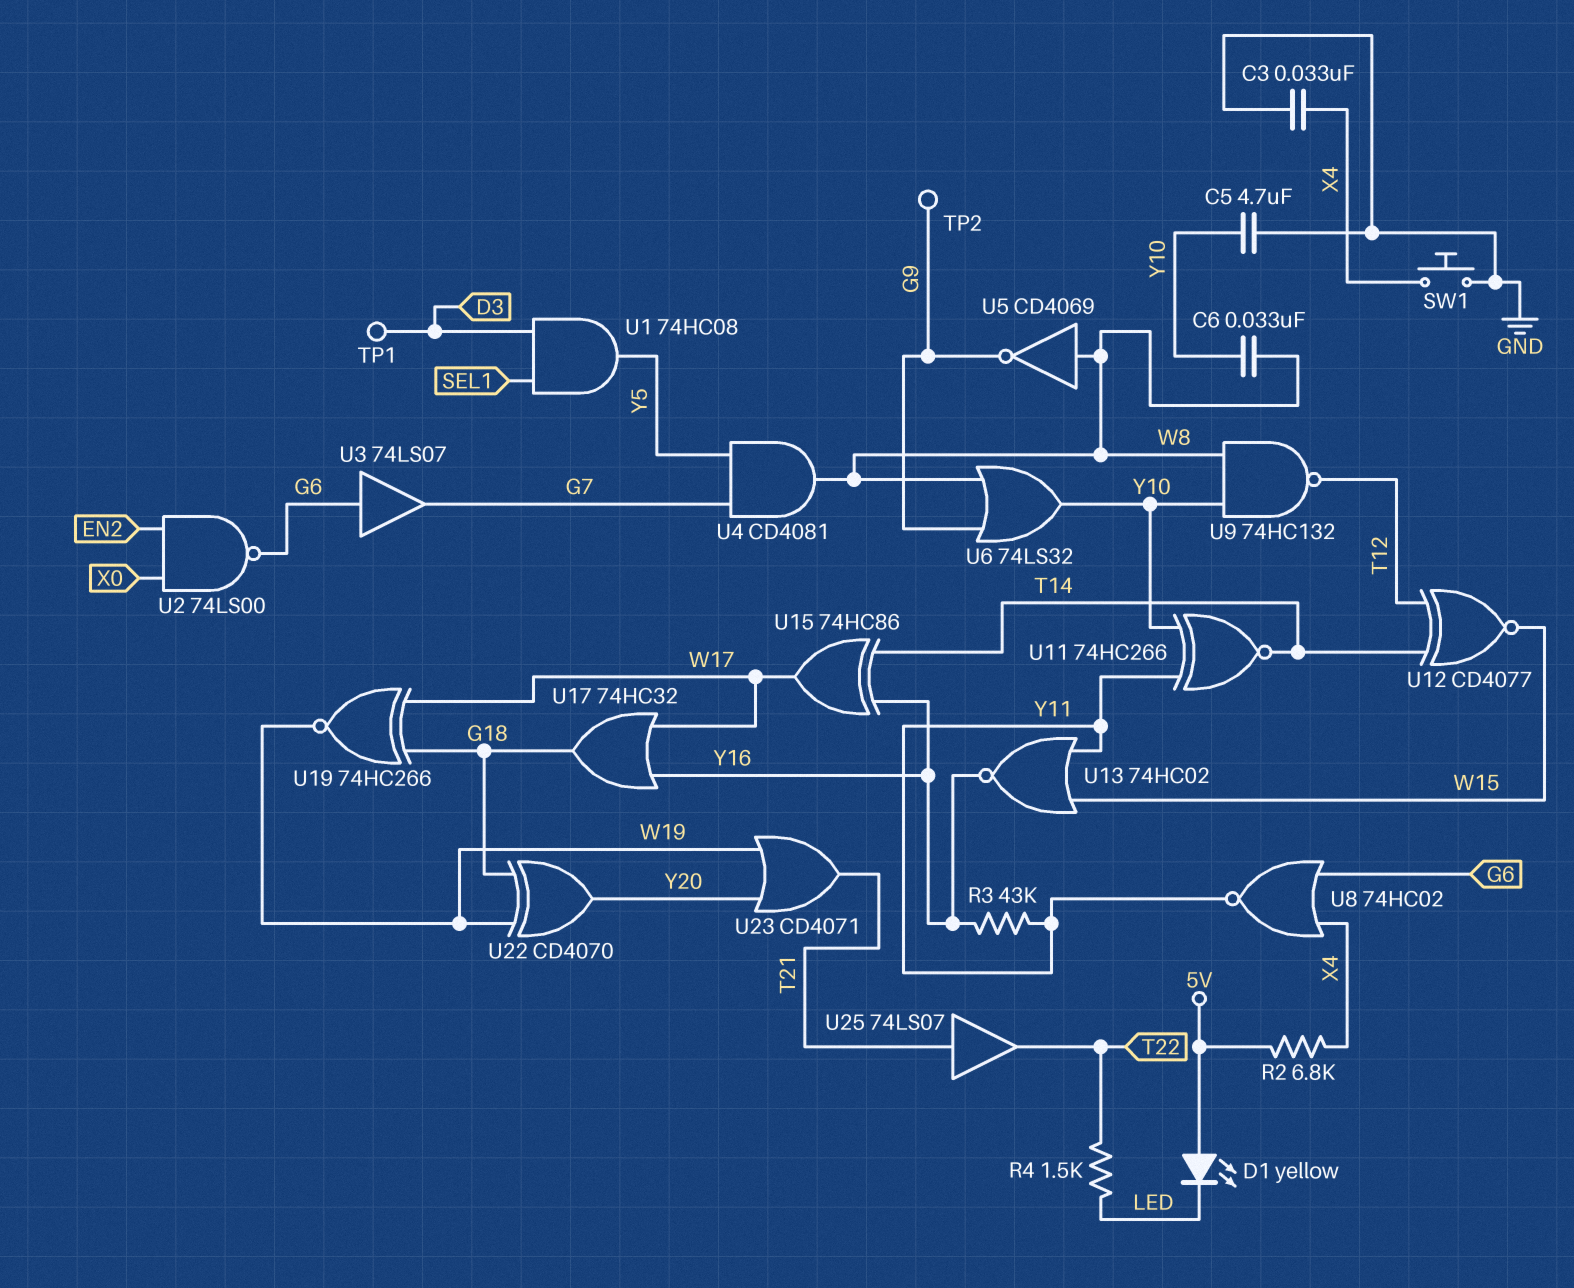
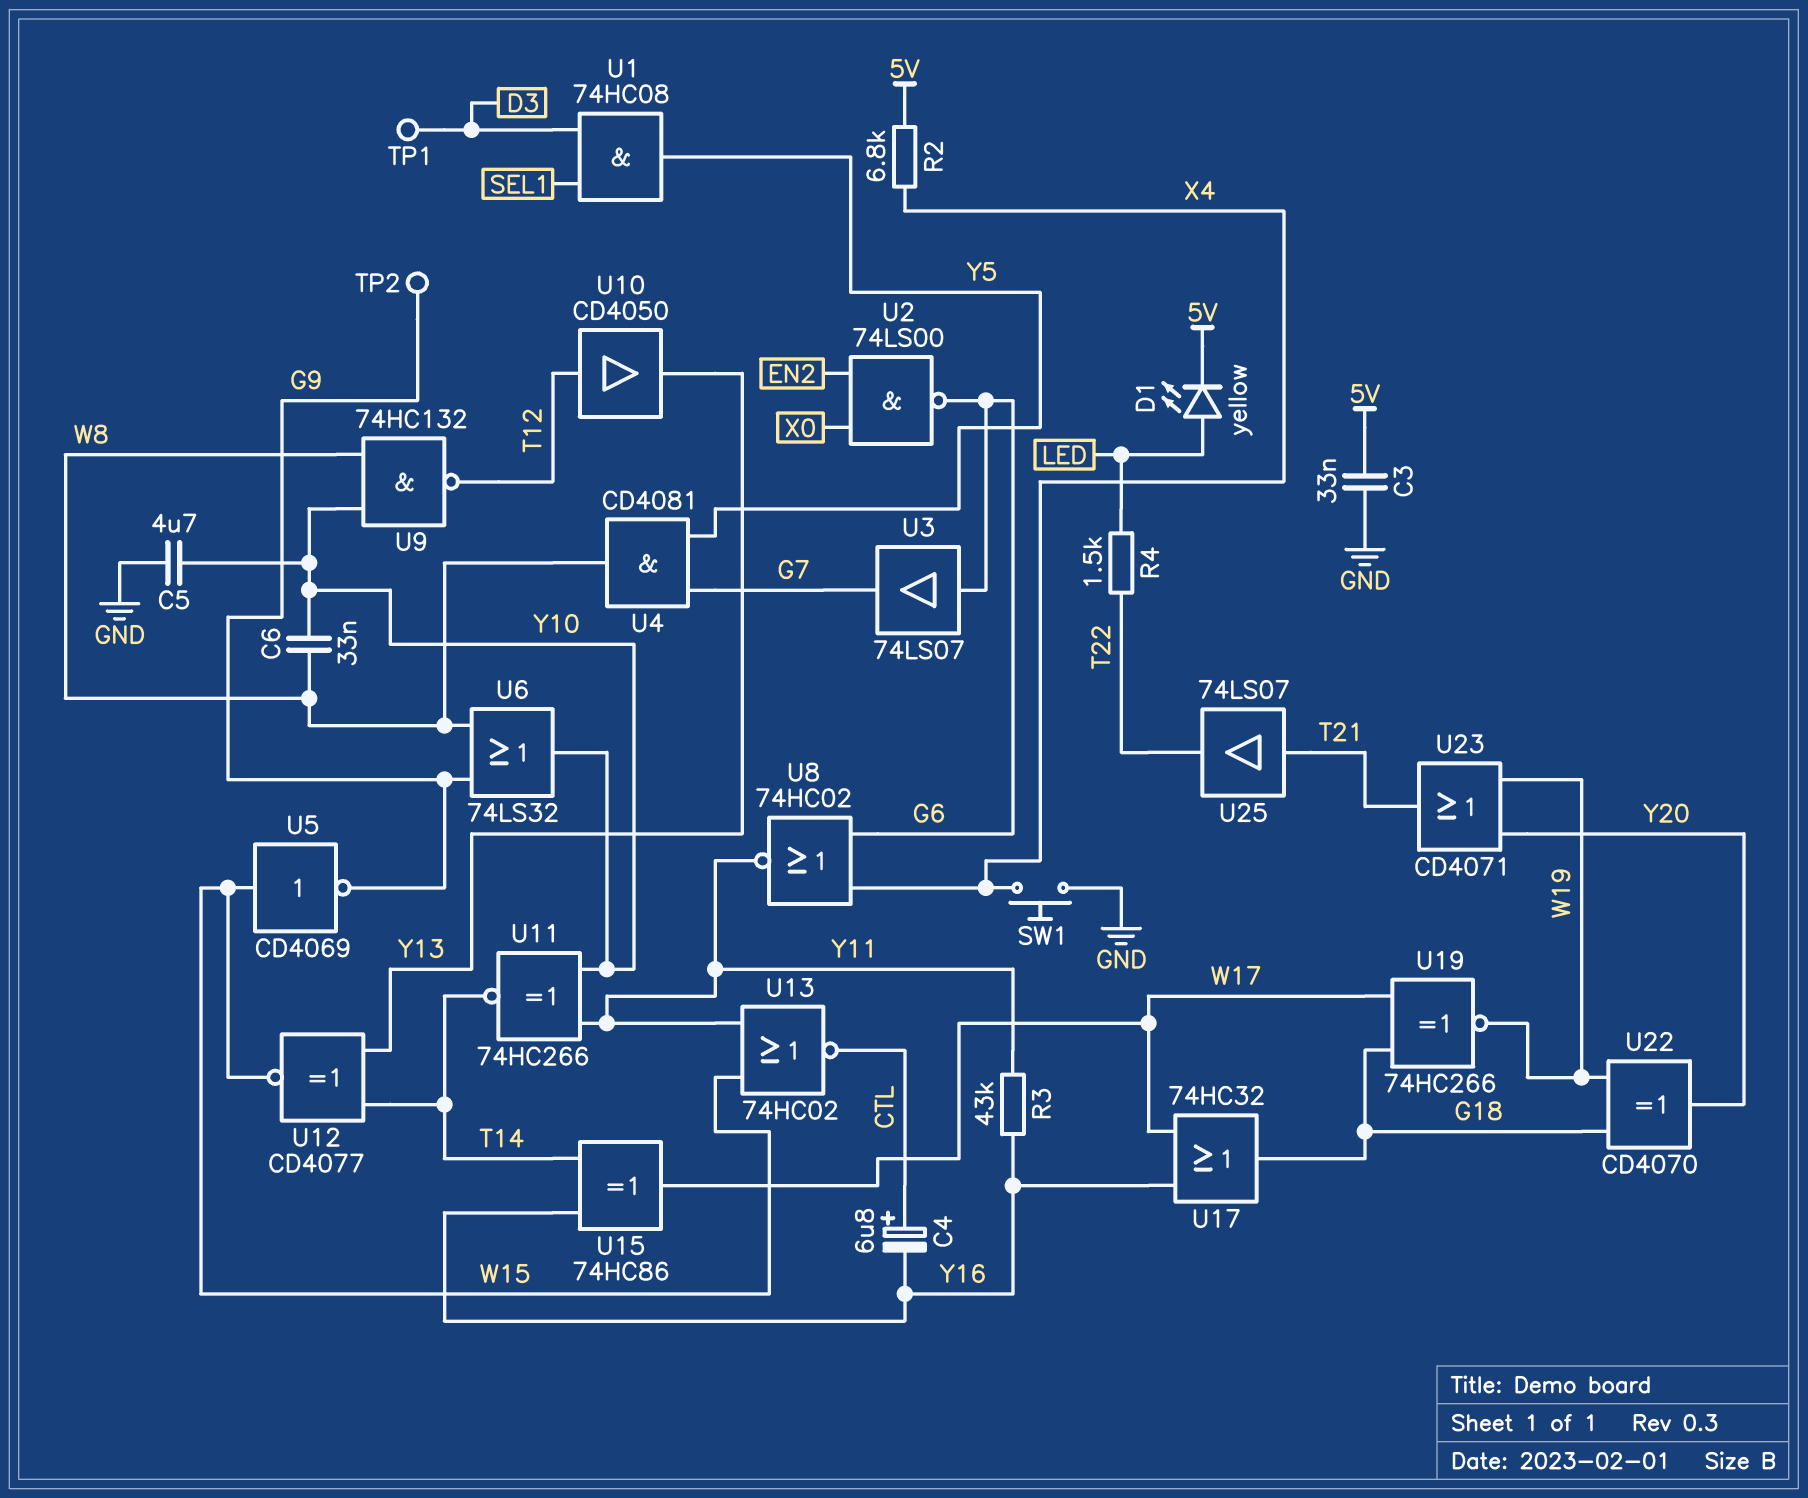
C3: 33nF (GND, X4) -> 33nF (5V, GND)
C4: none -> 6.8uF (plus CTL, minus Y16)
D1: LED yellow (A 5V, K LED) -> LED yellow (A LED, K 5V)
U5: NOT CD4069 (in W8, out G9) -> NOT CD4069 (in W15, out G9)
U10: none -> buffer CD4050 (in T12, out Y13)
U12: XNOR CD4077 (in T12, in T14, out W15) -> XNOR CD4077 (in T14, in Y13, out W15)
U13: NOR 74HC02 (in W15, in Y11, out Y16) -> NOR 74HC02 (in W15, in Y11, out CTL)

